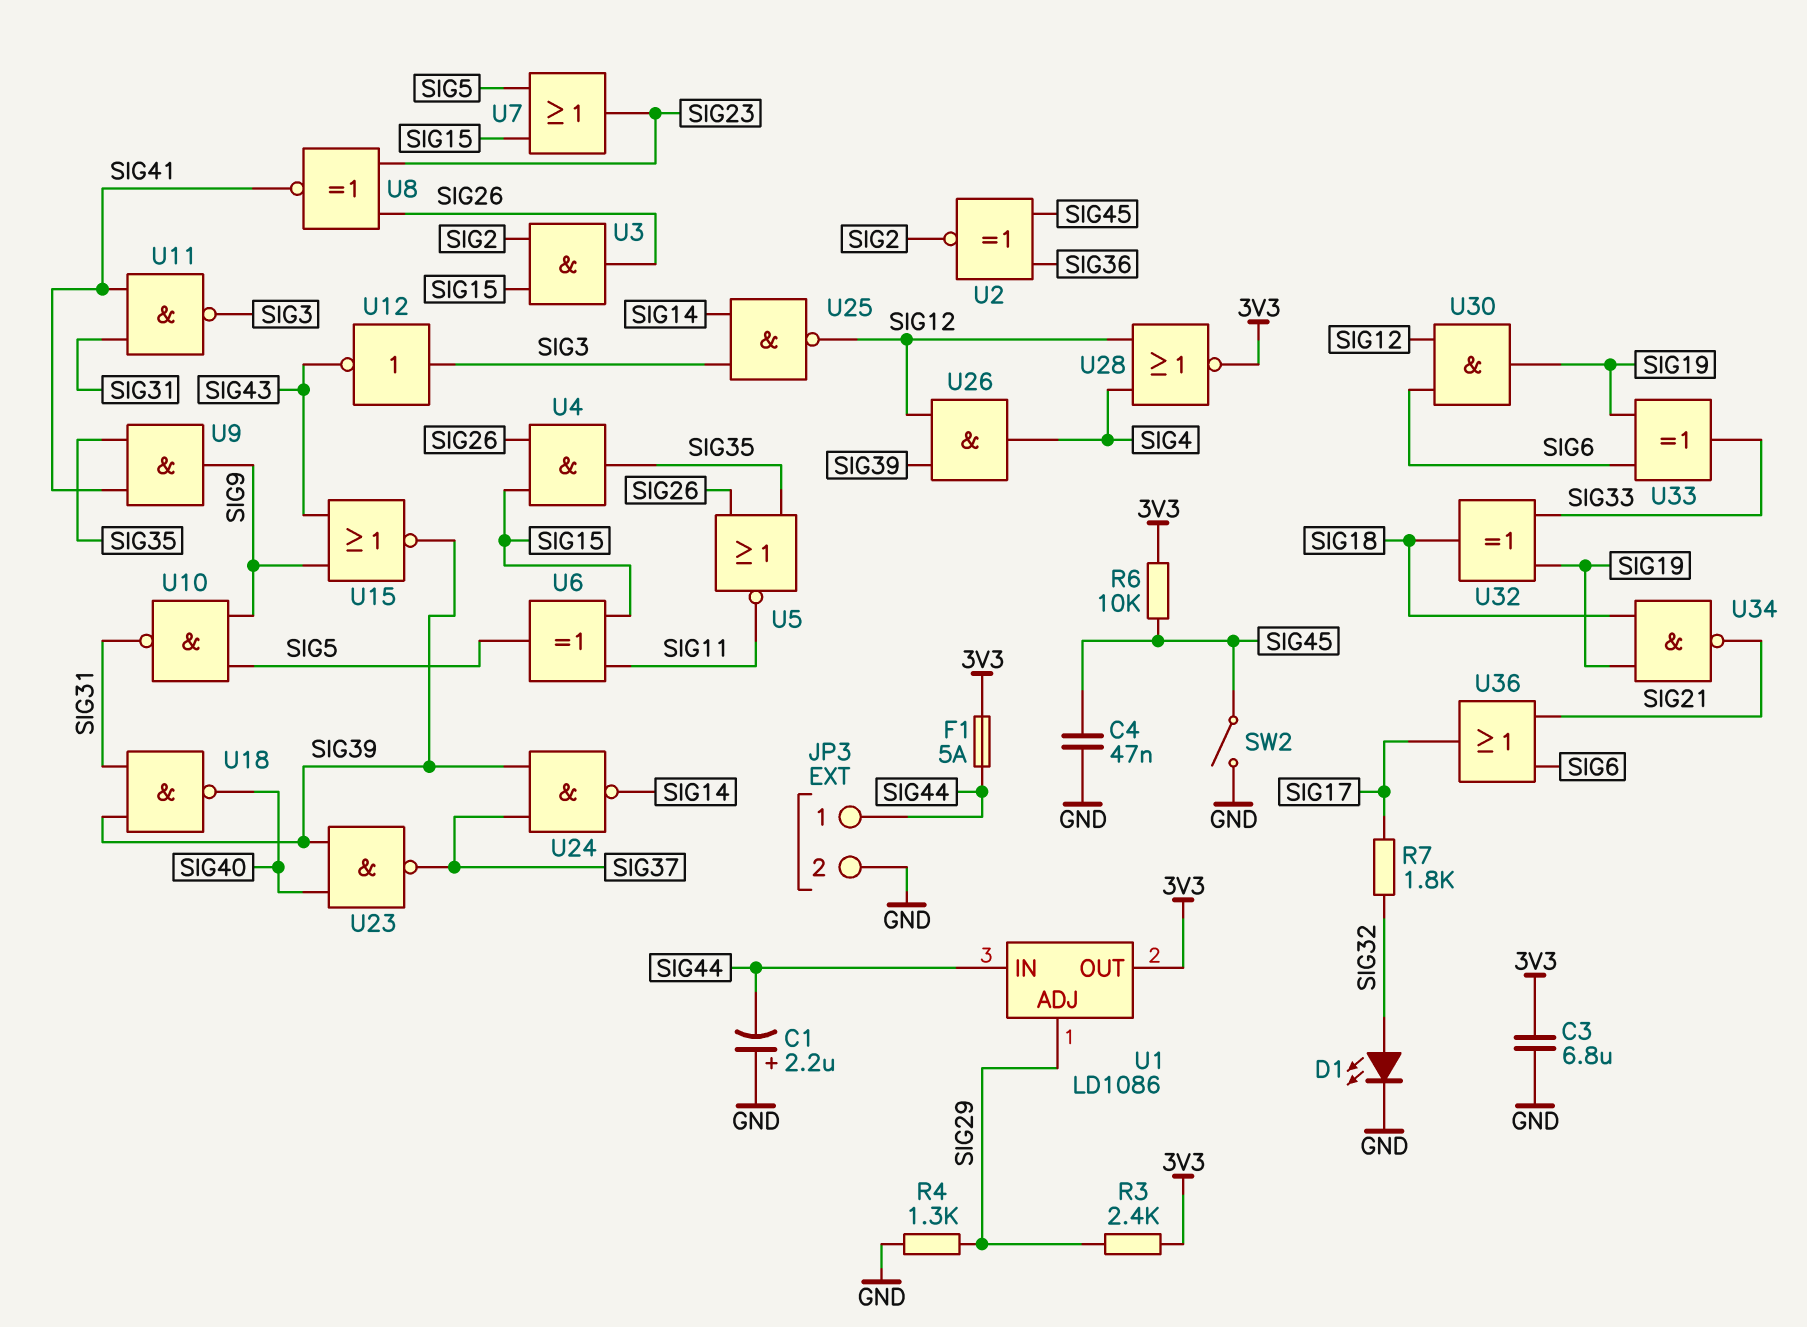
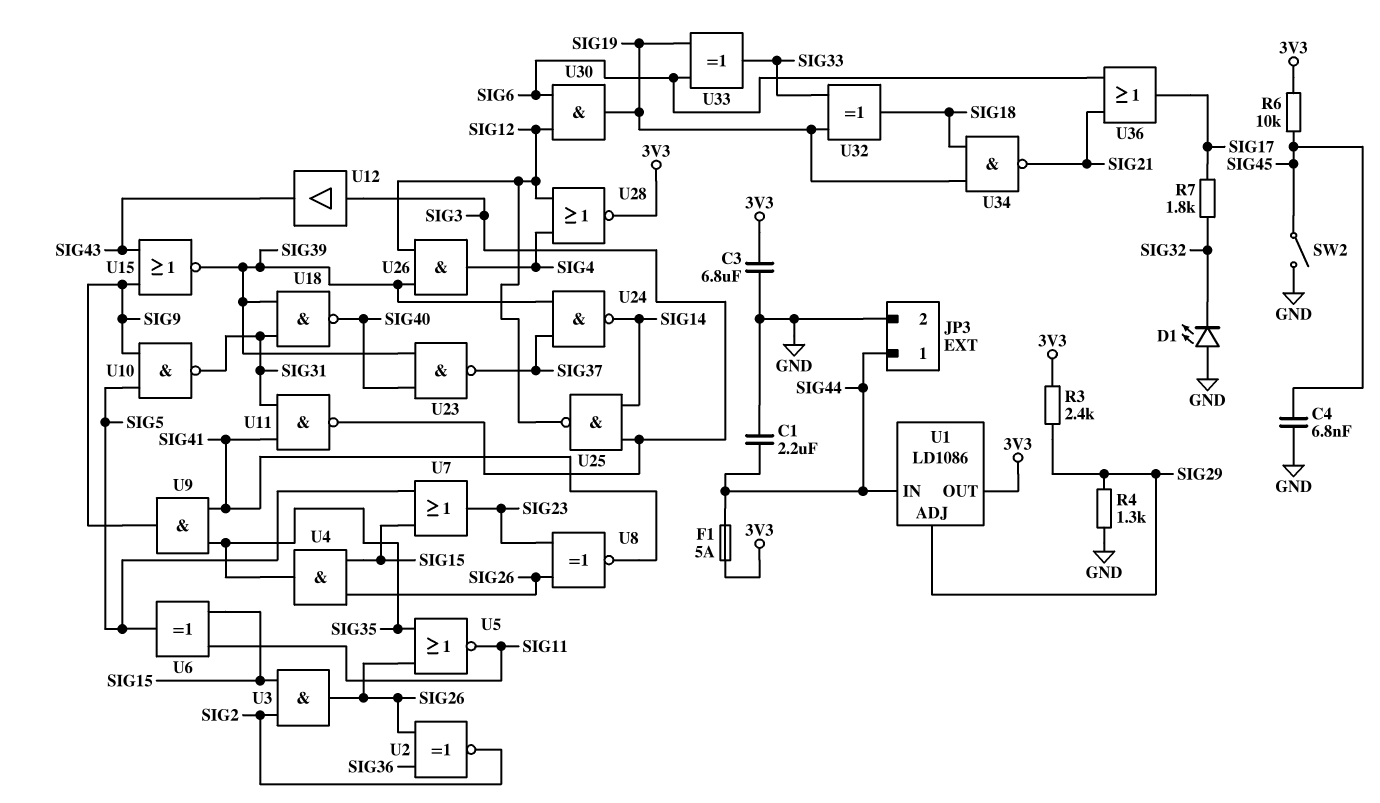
C1: 2.2uF (plus GND, minus SIG44) -> 2.2uF (GND, SIG44)
C4: 47nF (GND, SIG45) -> 6.8nF (GND, SIG45)
D1: LED (A SIG32, K GND) -> LED (A GND, K SIG32)
U2: XNOR (in SIG36, in SIG45, out SIG2) -> XNOR (in SIG26, in SIG36, out SIG2)
U12: NOT (in SIG3, out SIG43) -> buffer (in SIG3, out SIG43)

